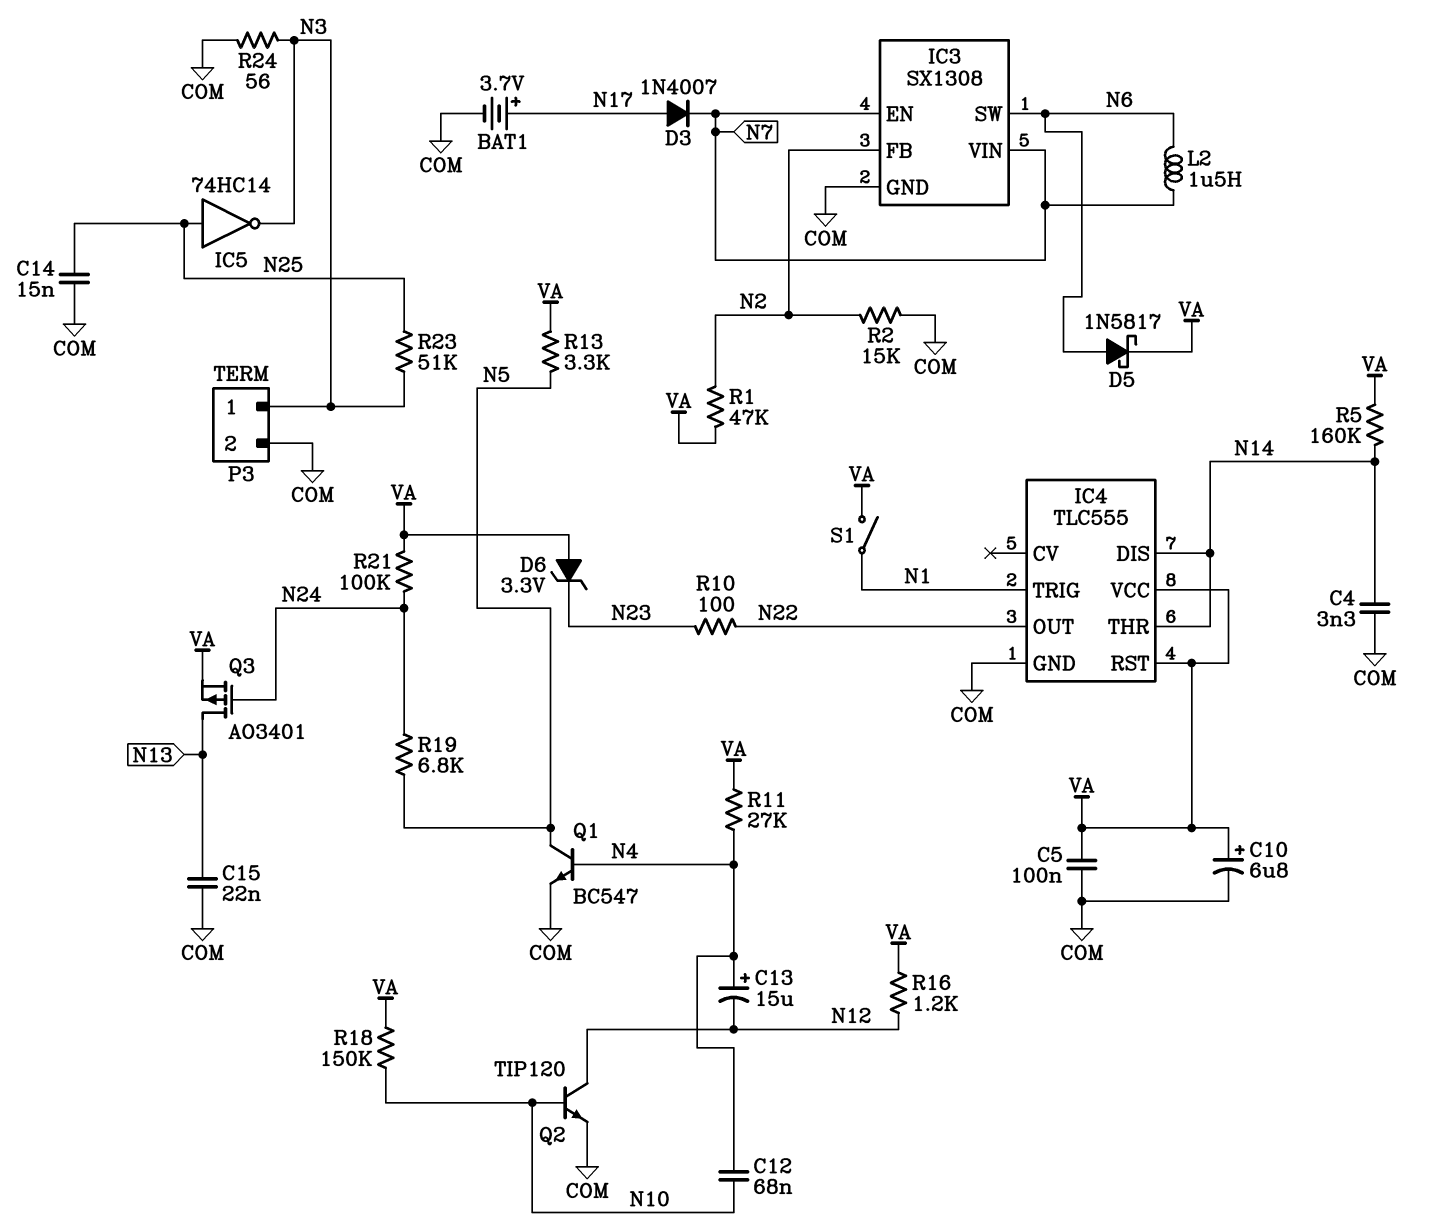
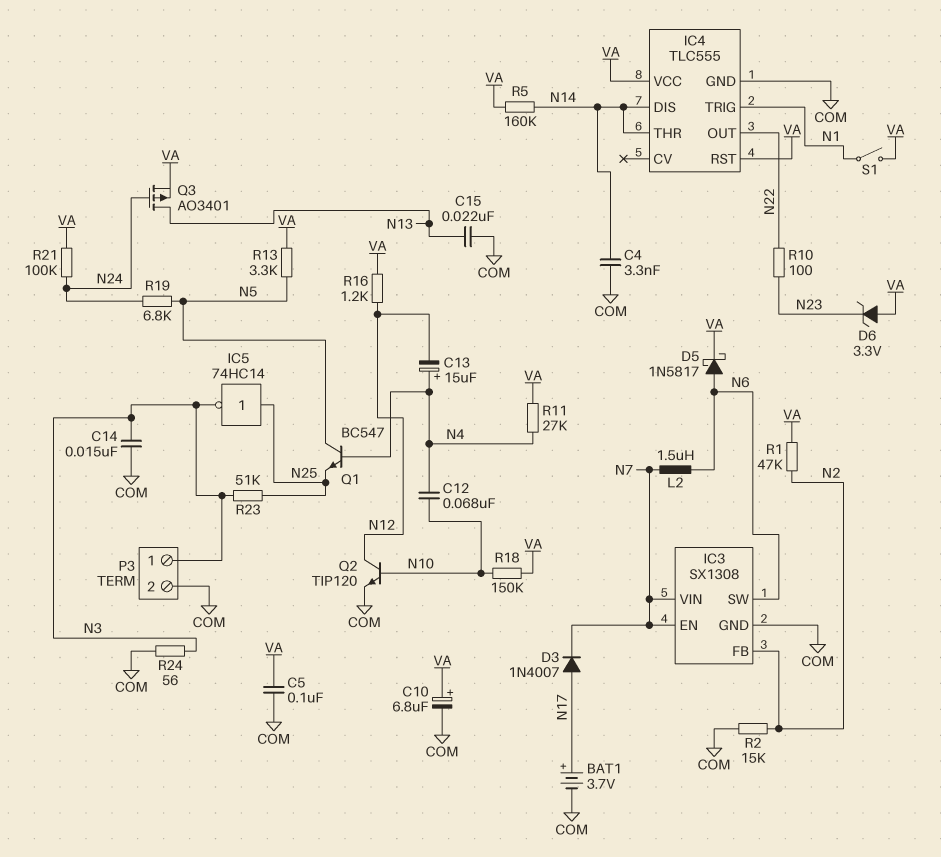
C14: 15nF (COM, N25) -> 15nF (COM, N3)
Q1: NPN BC547 (B N4, C N5, E COM) -> NPN BC547 (B N4, C N5, E N25)

